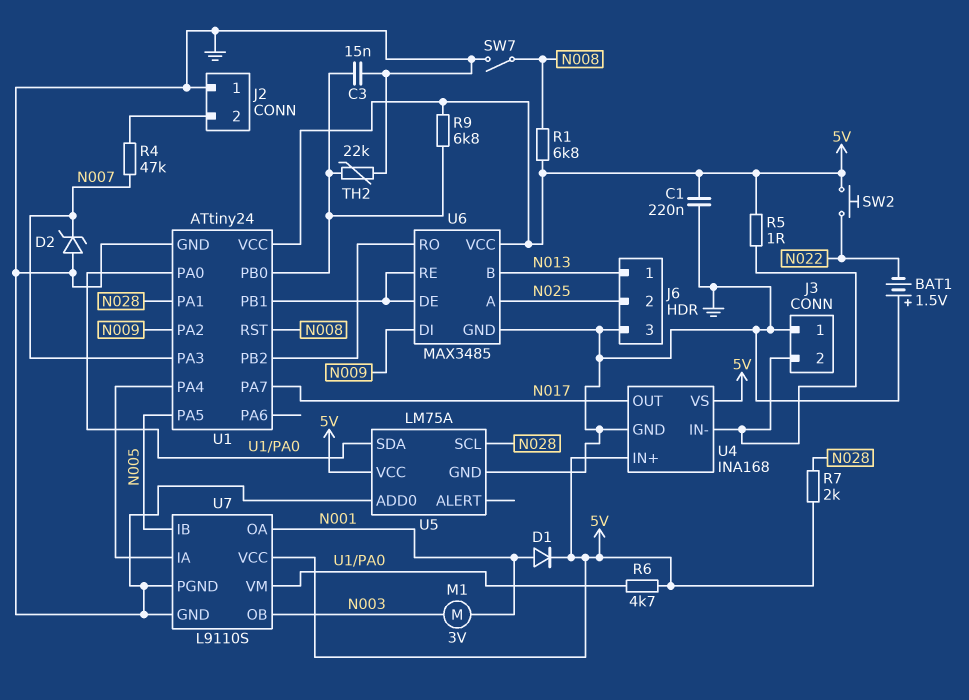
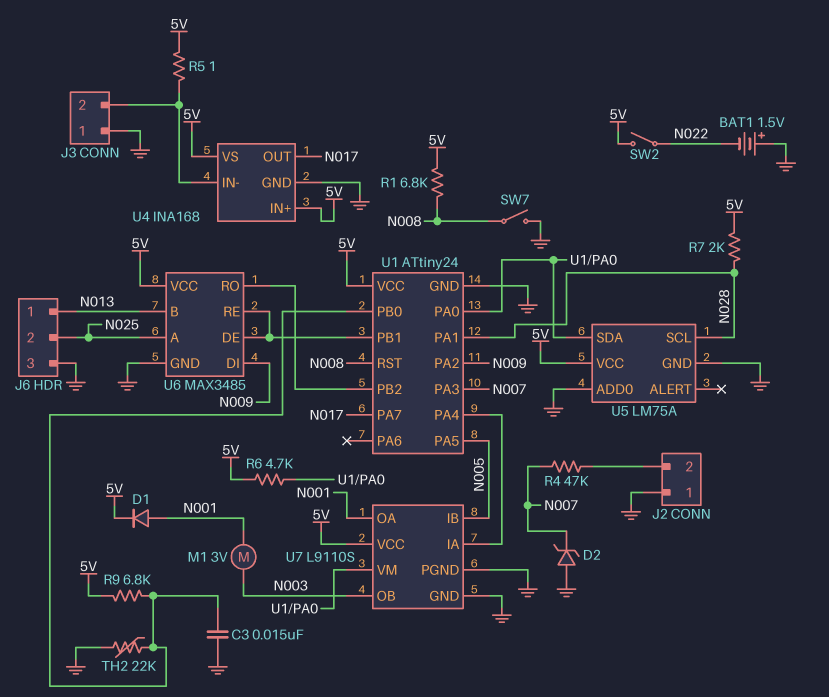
C1: 220nF (5V, GND) -> none
SW2: button (5V, N022) -> switch (5V, N022)

